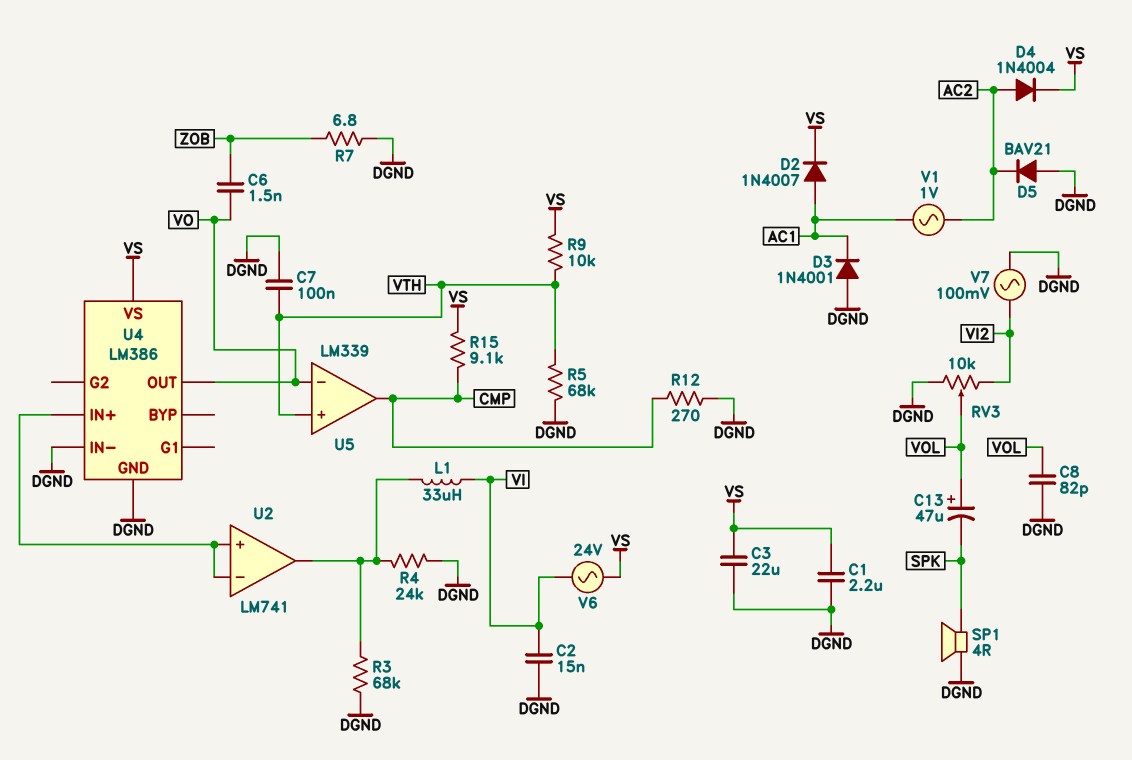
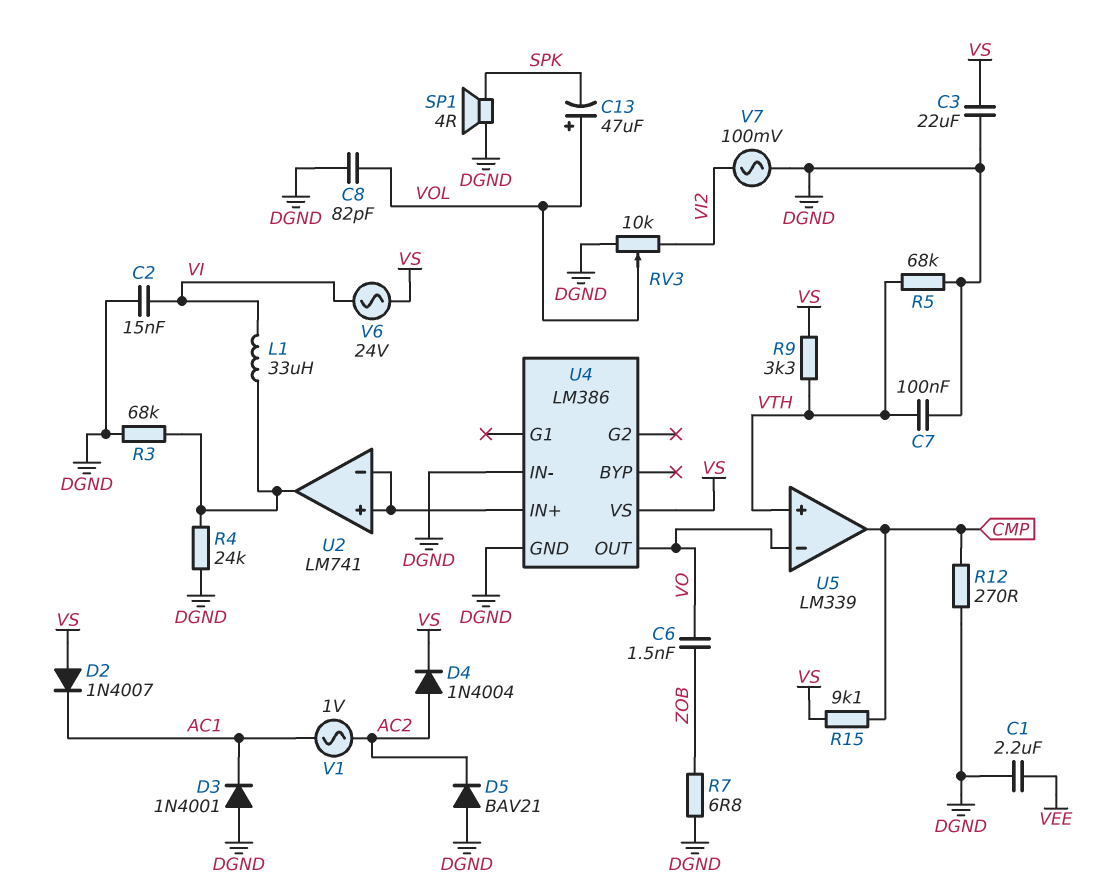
C1: 2.2uF (DGND, VS) -> 2.2uF (DGND, VEE)
D2: diode 1N4007 (A AC1, K VS) -> diode 1N4007 (A VS, K AC1)
R9: 10k (VS, VTH) -> 3.3k (VS, VTH)

